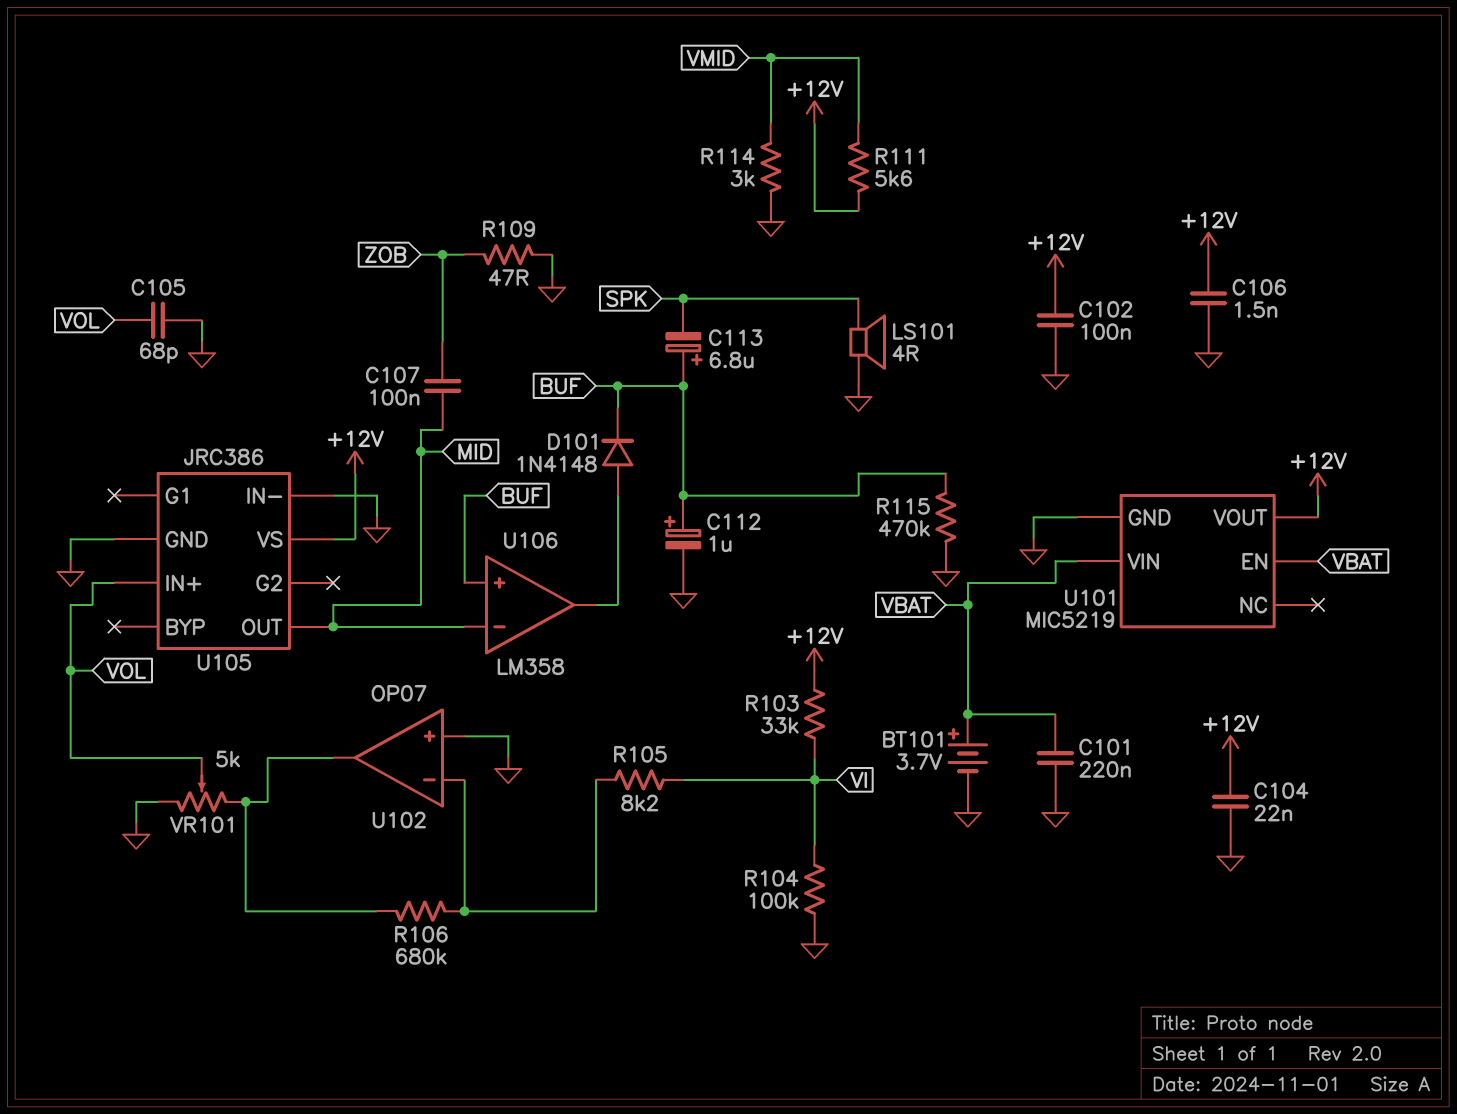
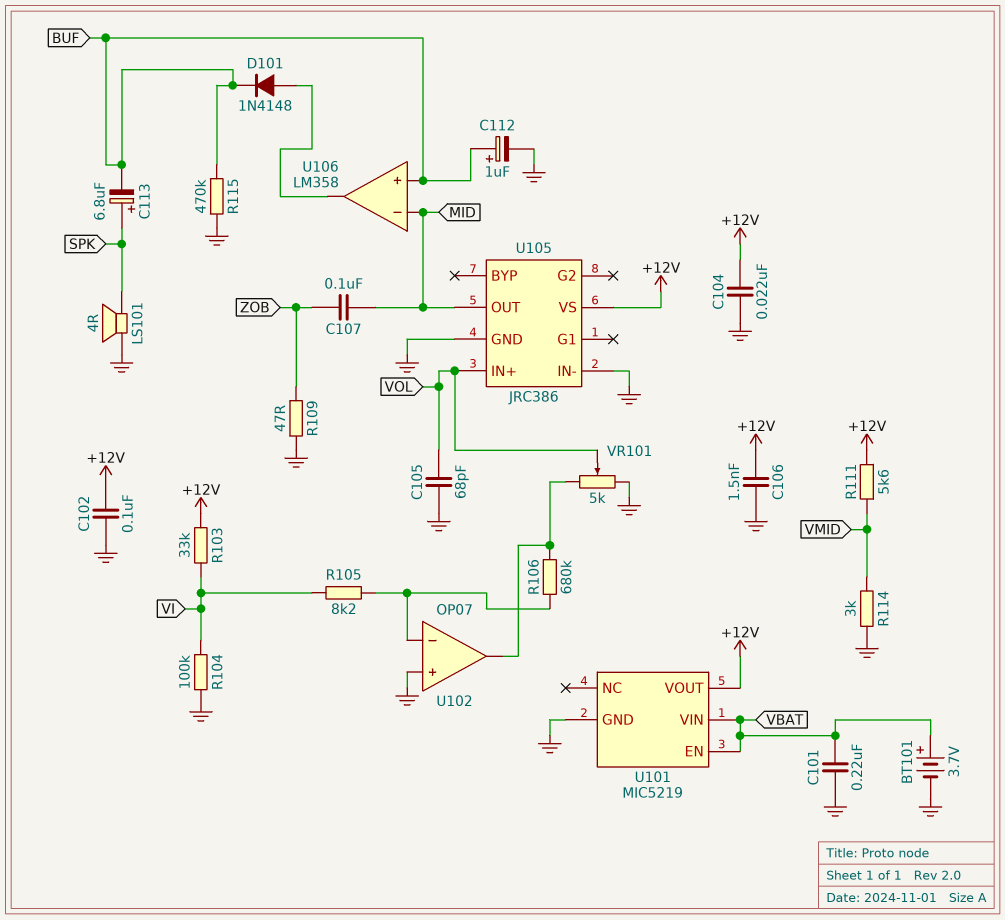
C113: 6.8uF (plus BUF, minus SPK) -> 6.8uF (plus SPK, minus BUF)

